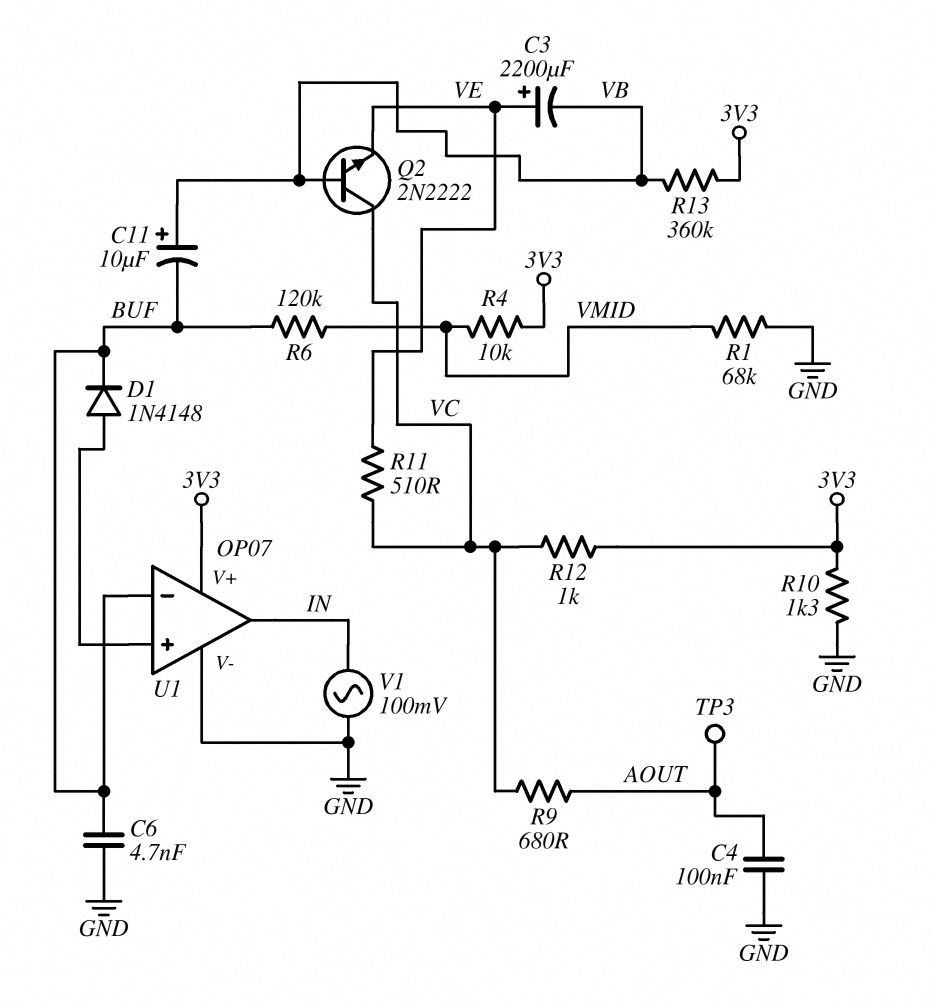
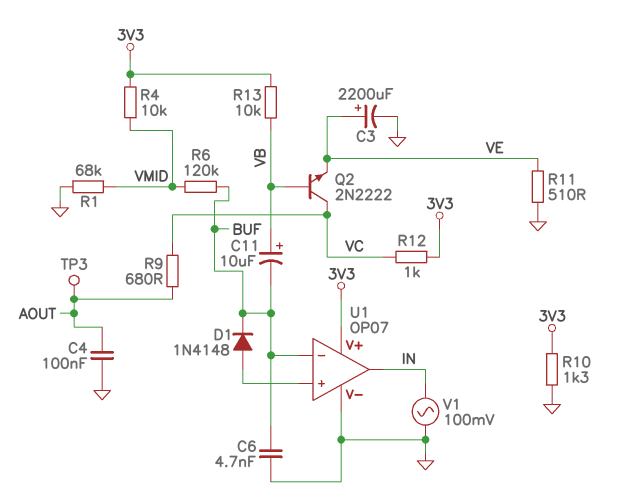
C3: 2200uF (plus VE, minus VB) -> 2200uF (plus VE, minus GND)
R11: 510 (VC, VE) -> 510 (GND, VE)
R13: 360k (3V3, VB) -> 10k (3V3, VB)

